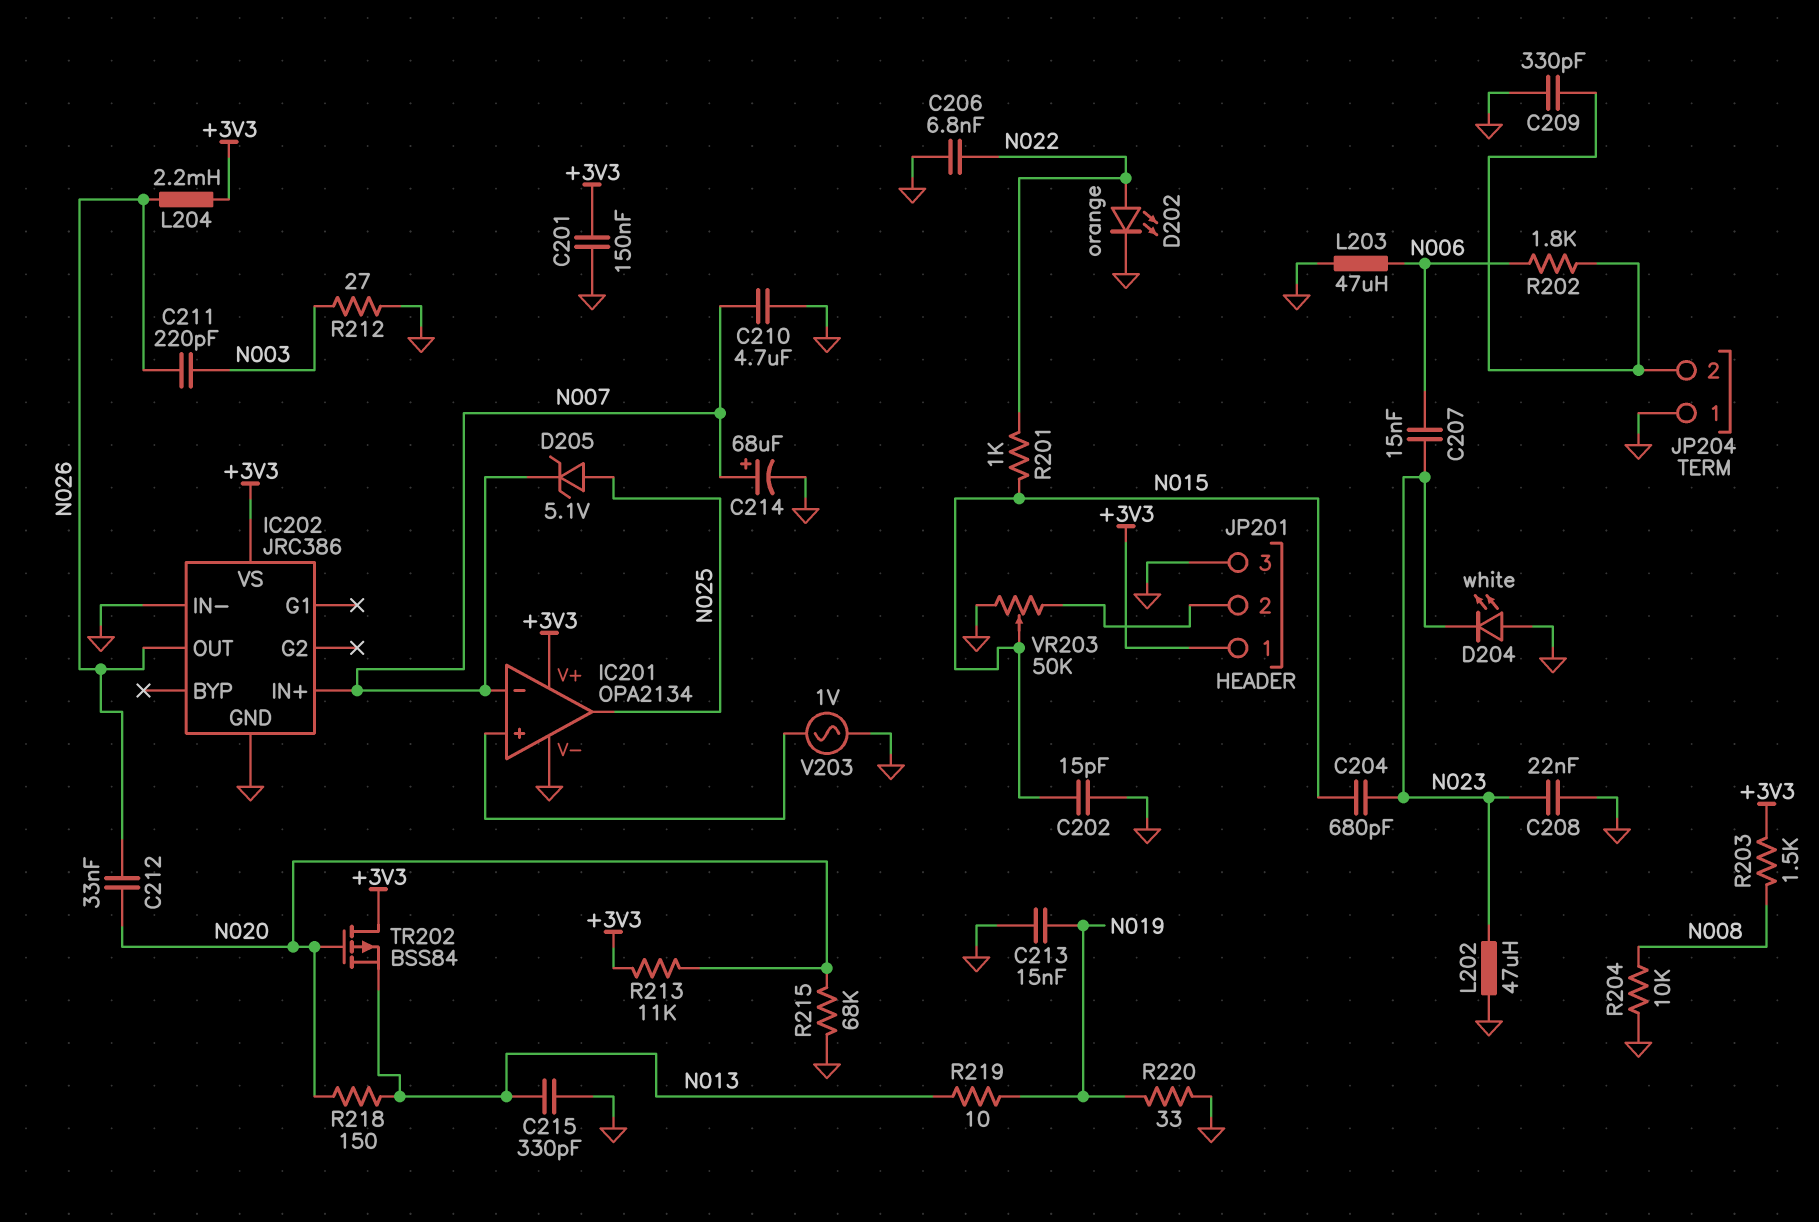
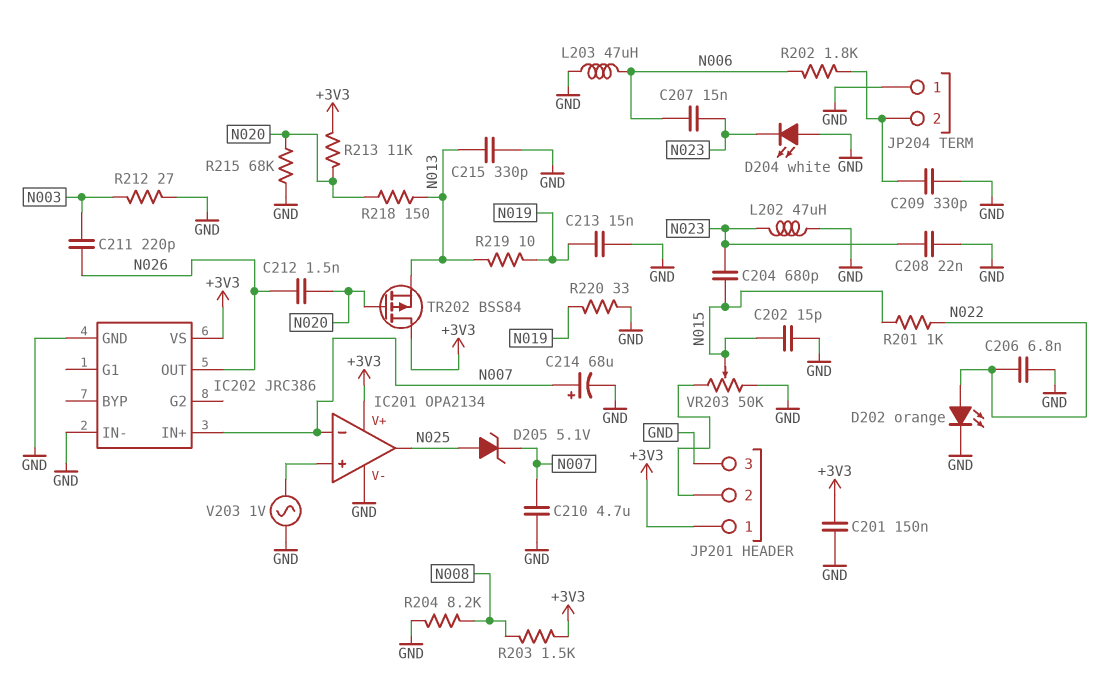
C212: 33nF (N020, N026) -> 1.5nF (N020, N026)
L204: 2.2mH (+3V3, N026) -> none
R204: 10k (GND, N008) -> 8.2k (GND, N008)

